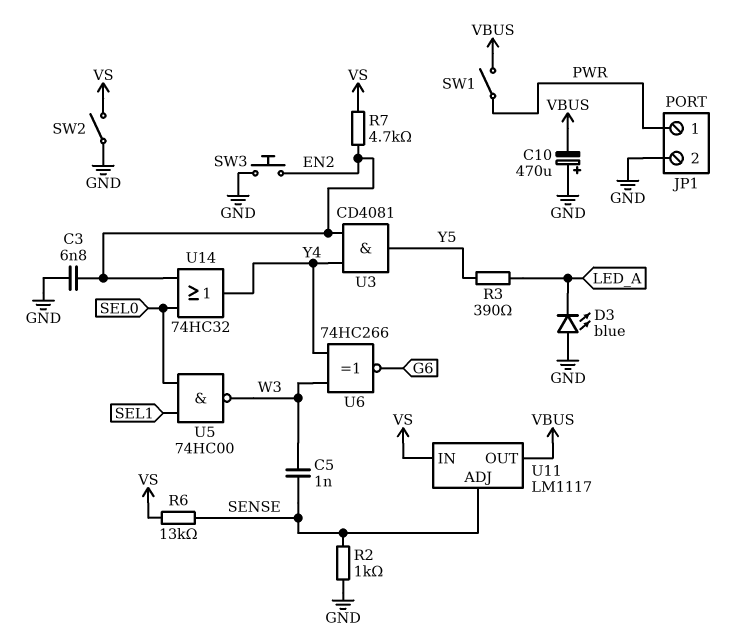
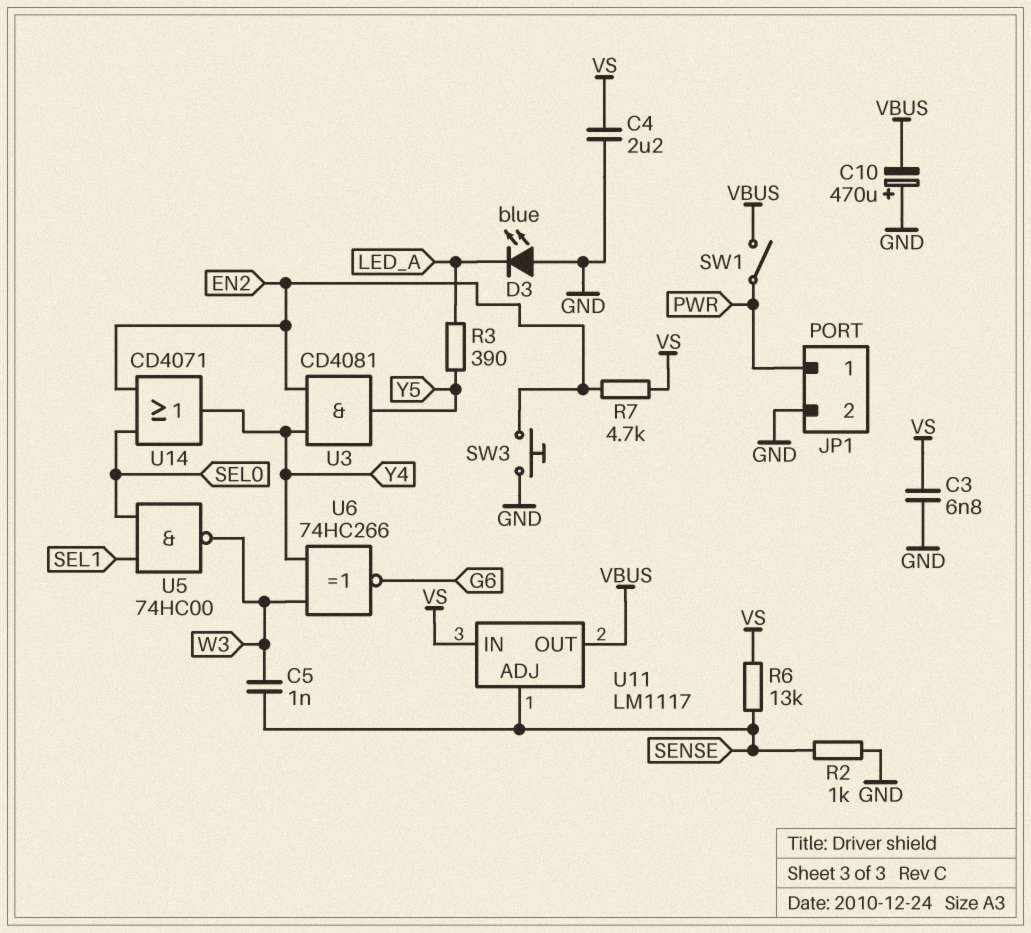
C3: 6.8nF (EN2, GND) -> 6.8nF (GND, VS)
C4: none -> 2.2uF (GND, VS)
SW2: switch (GND, VS) -> none
U14: OR 74HC32 (in EN2, in SEL0, out Y4) -> OR CD4071 (in EN2, in SEL0, out Y4)

